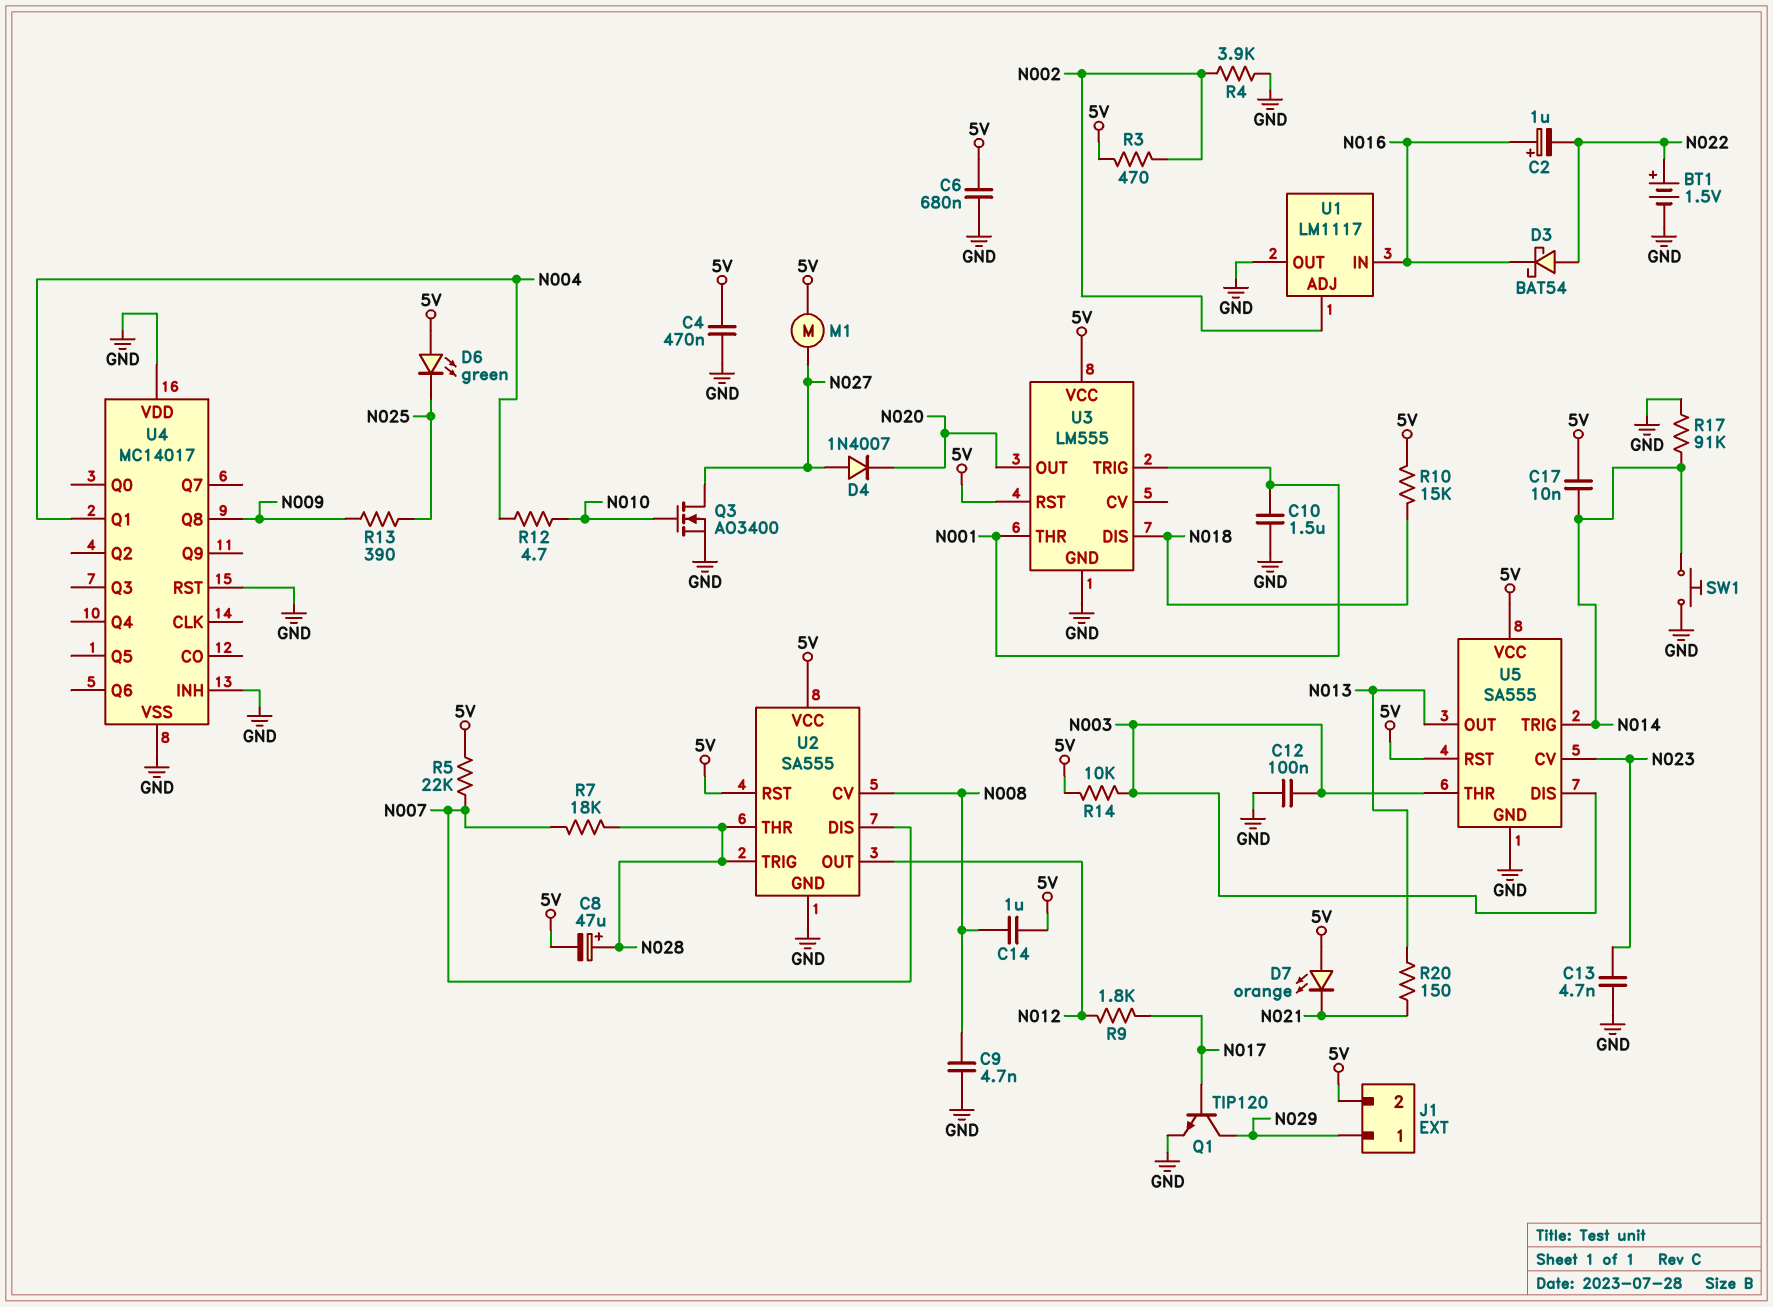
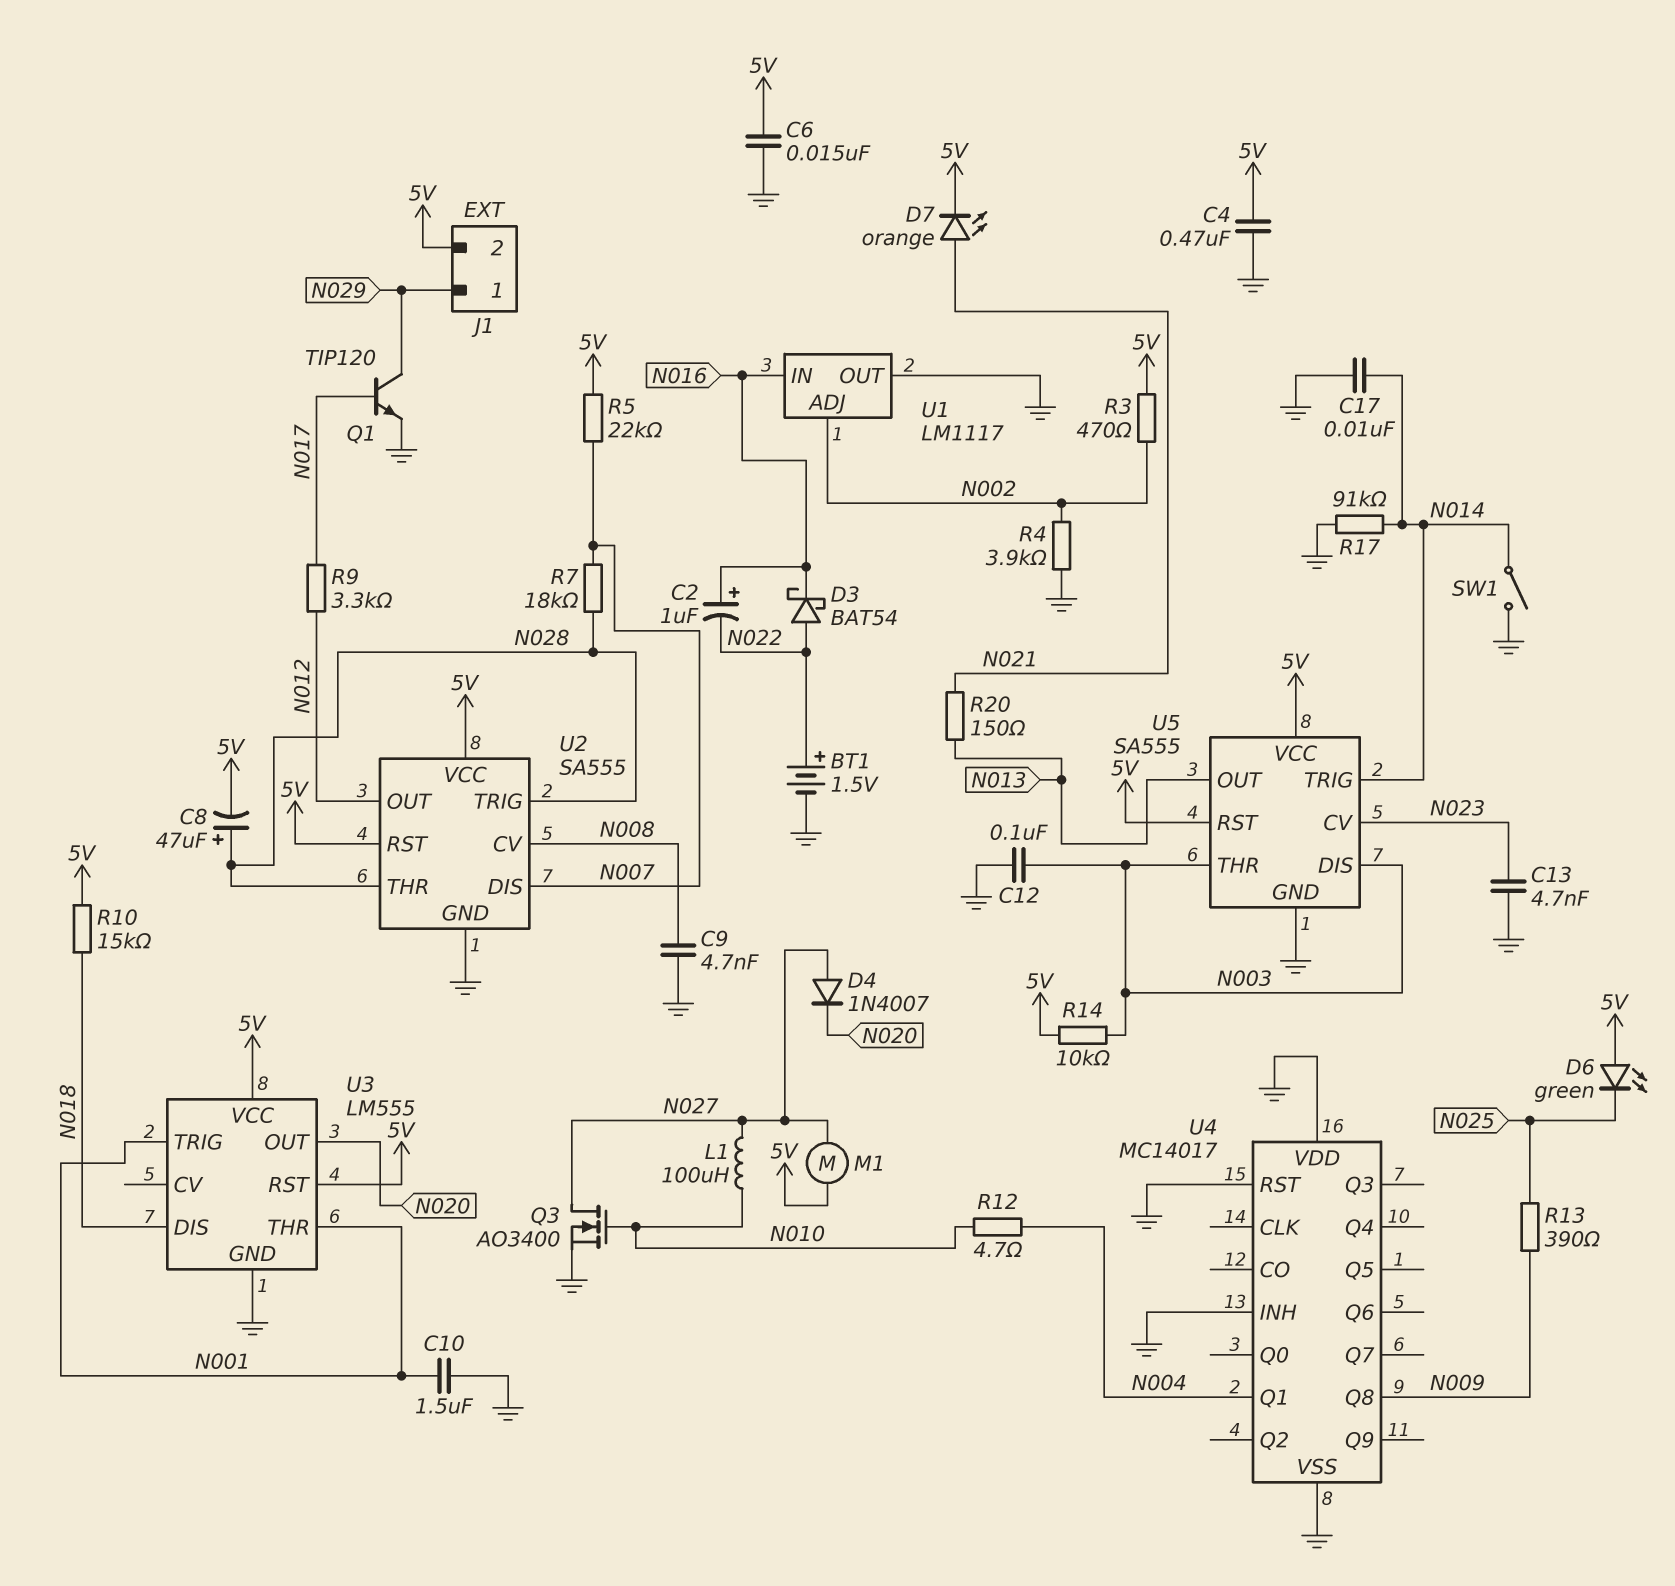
C6: 680nF (5V, GND) -> 15nF (5V, GND)
C14: 1uF (5V, N008) -> none
C17: 10nF (5V, N014) -> 10nF (GND, N014)
D7: LED orange (A 5V, K N021) -> LED orange (A N021, K 5V)
L1: none -> 100uH (N010, N027)
R9: 1.8k (N012, N017) -> 3.3k (N012, N017)
SW1: button (GND, N014) -> switch (GND, N014)

